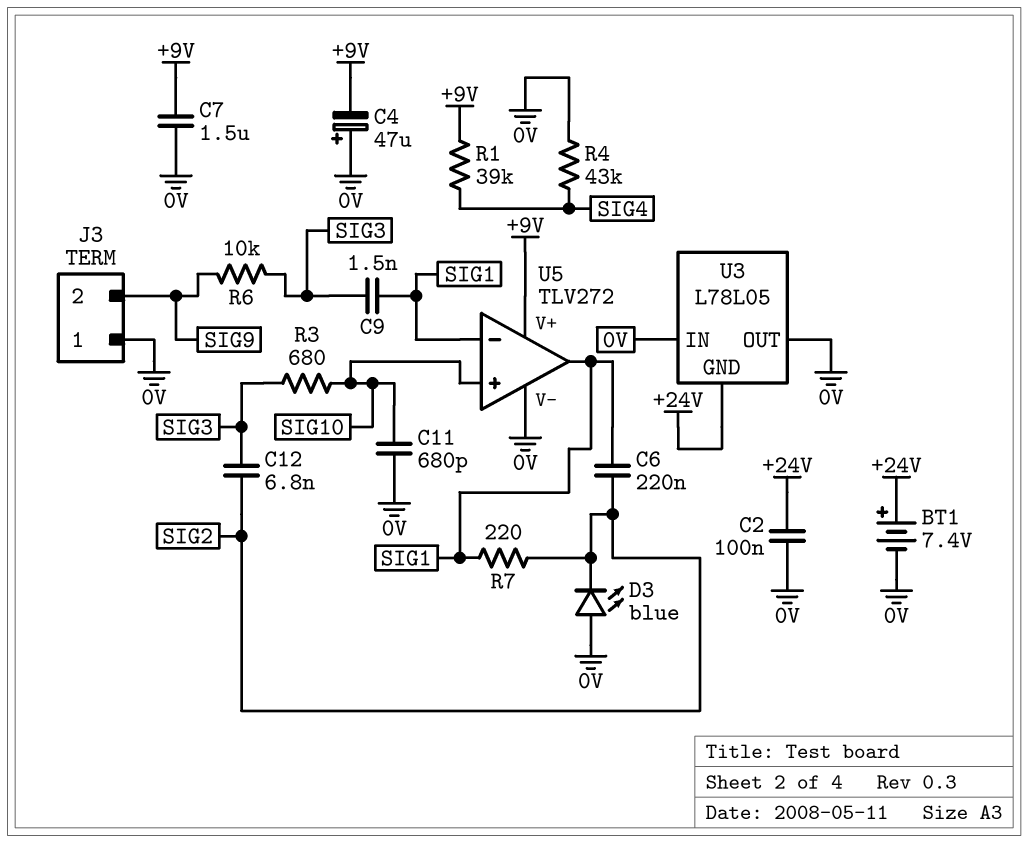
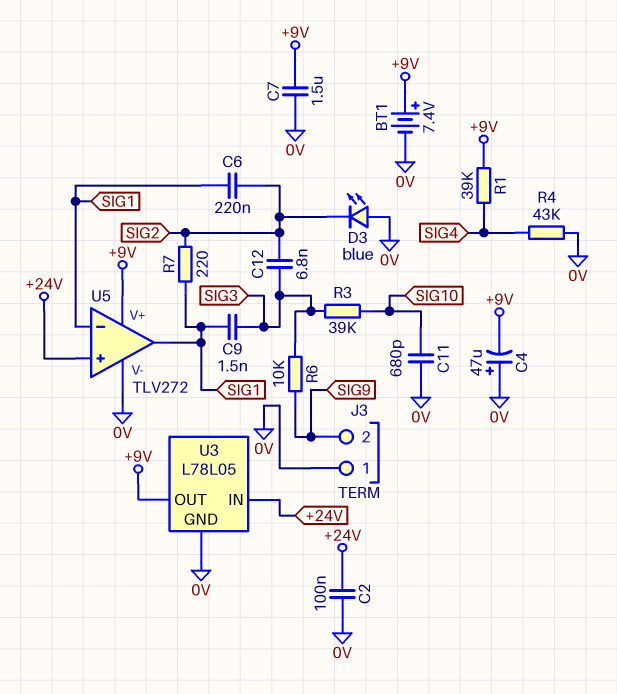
BT1: 7.4V (plus +24V, minus 0V) -> 7.4V (plus +9V, minus 0V)
R3: 680 (SIG3, SIG10) -> 39k (SIG3, SIG10)
U3 pin GND: +24V -> 0V
U3 pin IN: 0V -> +24V
U3 pin OUT: 0V -> +9V
U5 pin in+: SIG10 -> +24V

